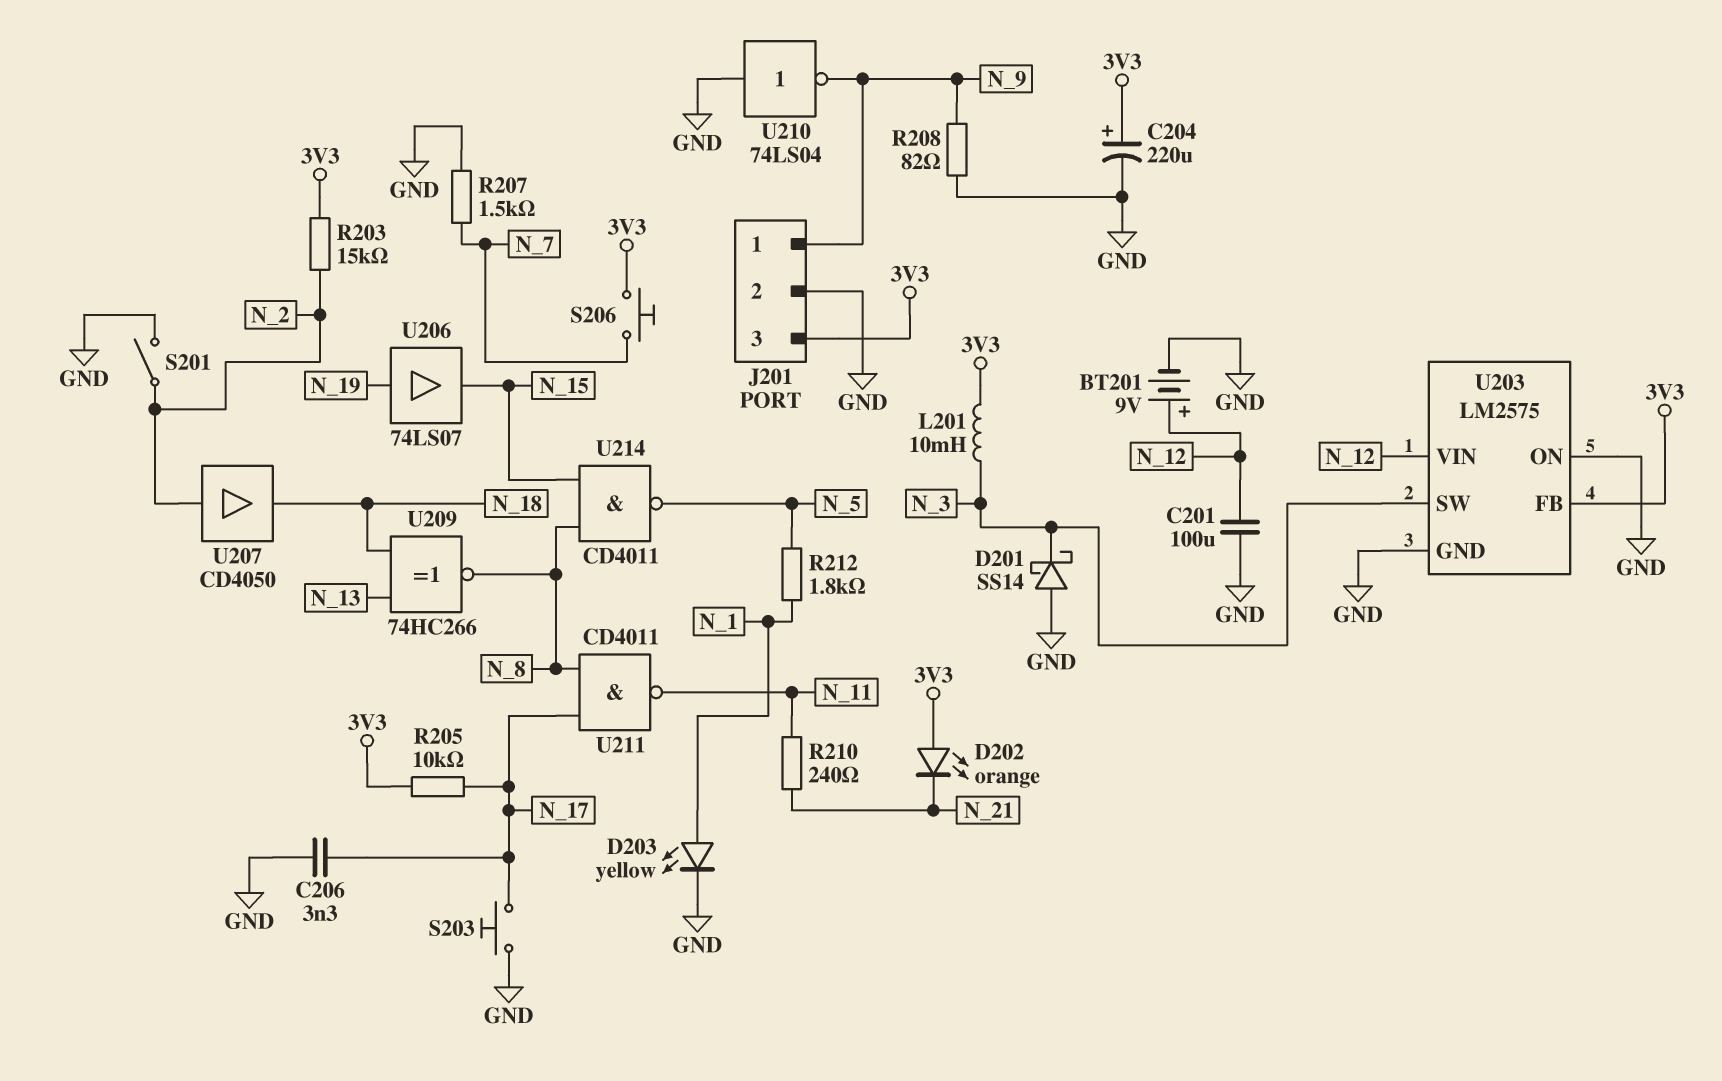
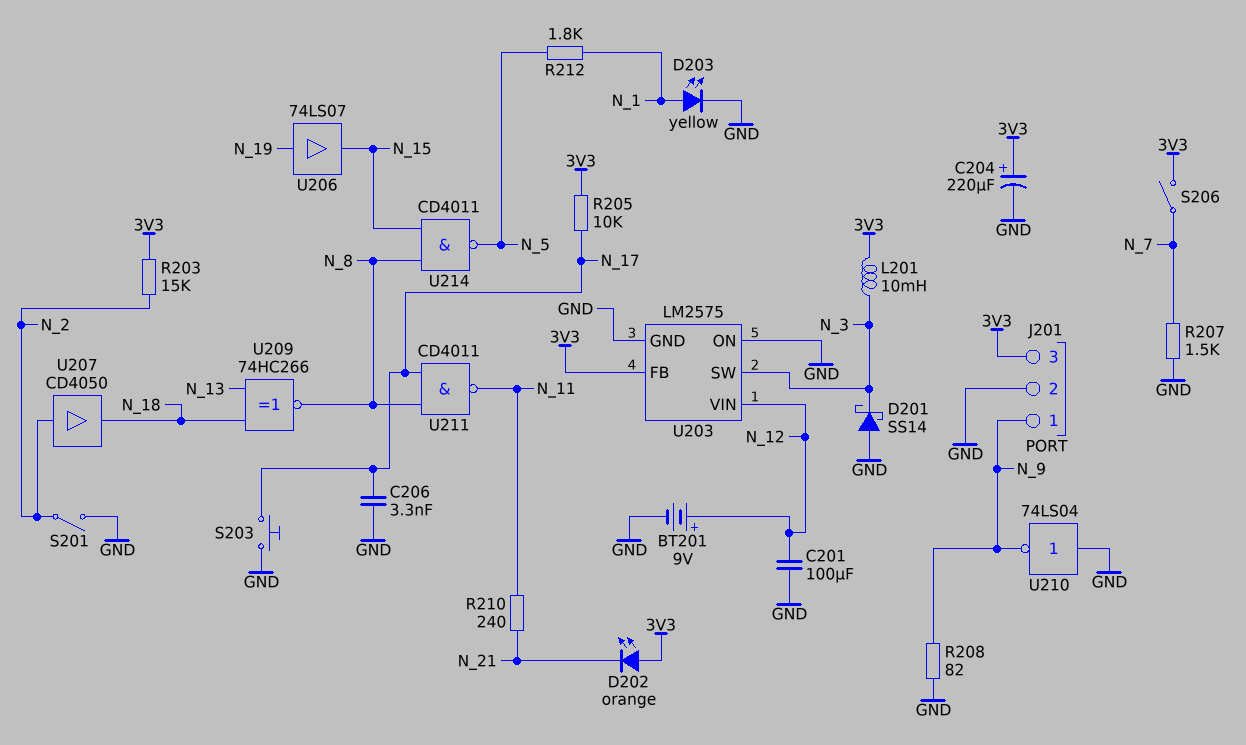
S206: button (3V3, N_7) -> switch (3V3, N_7)

